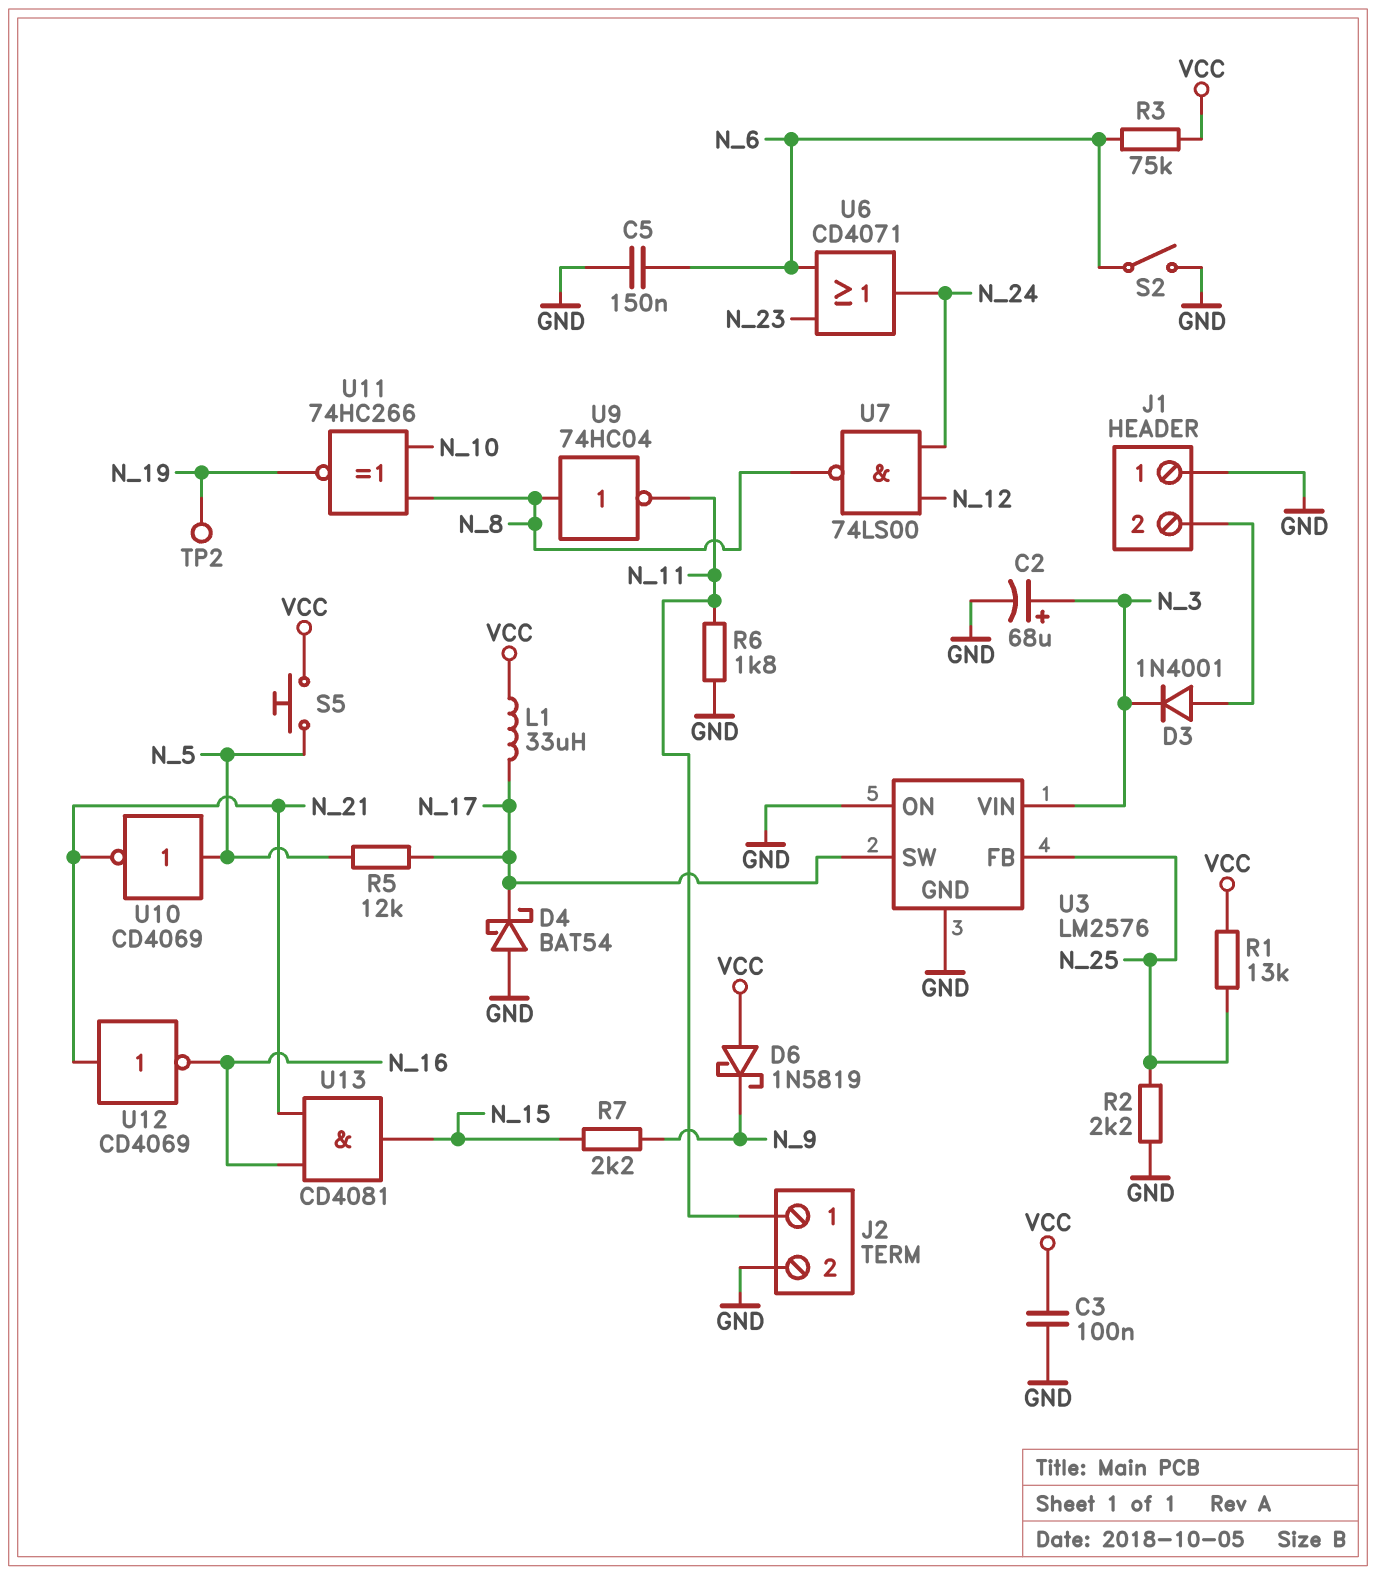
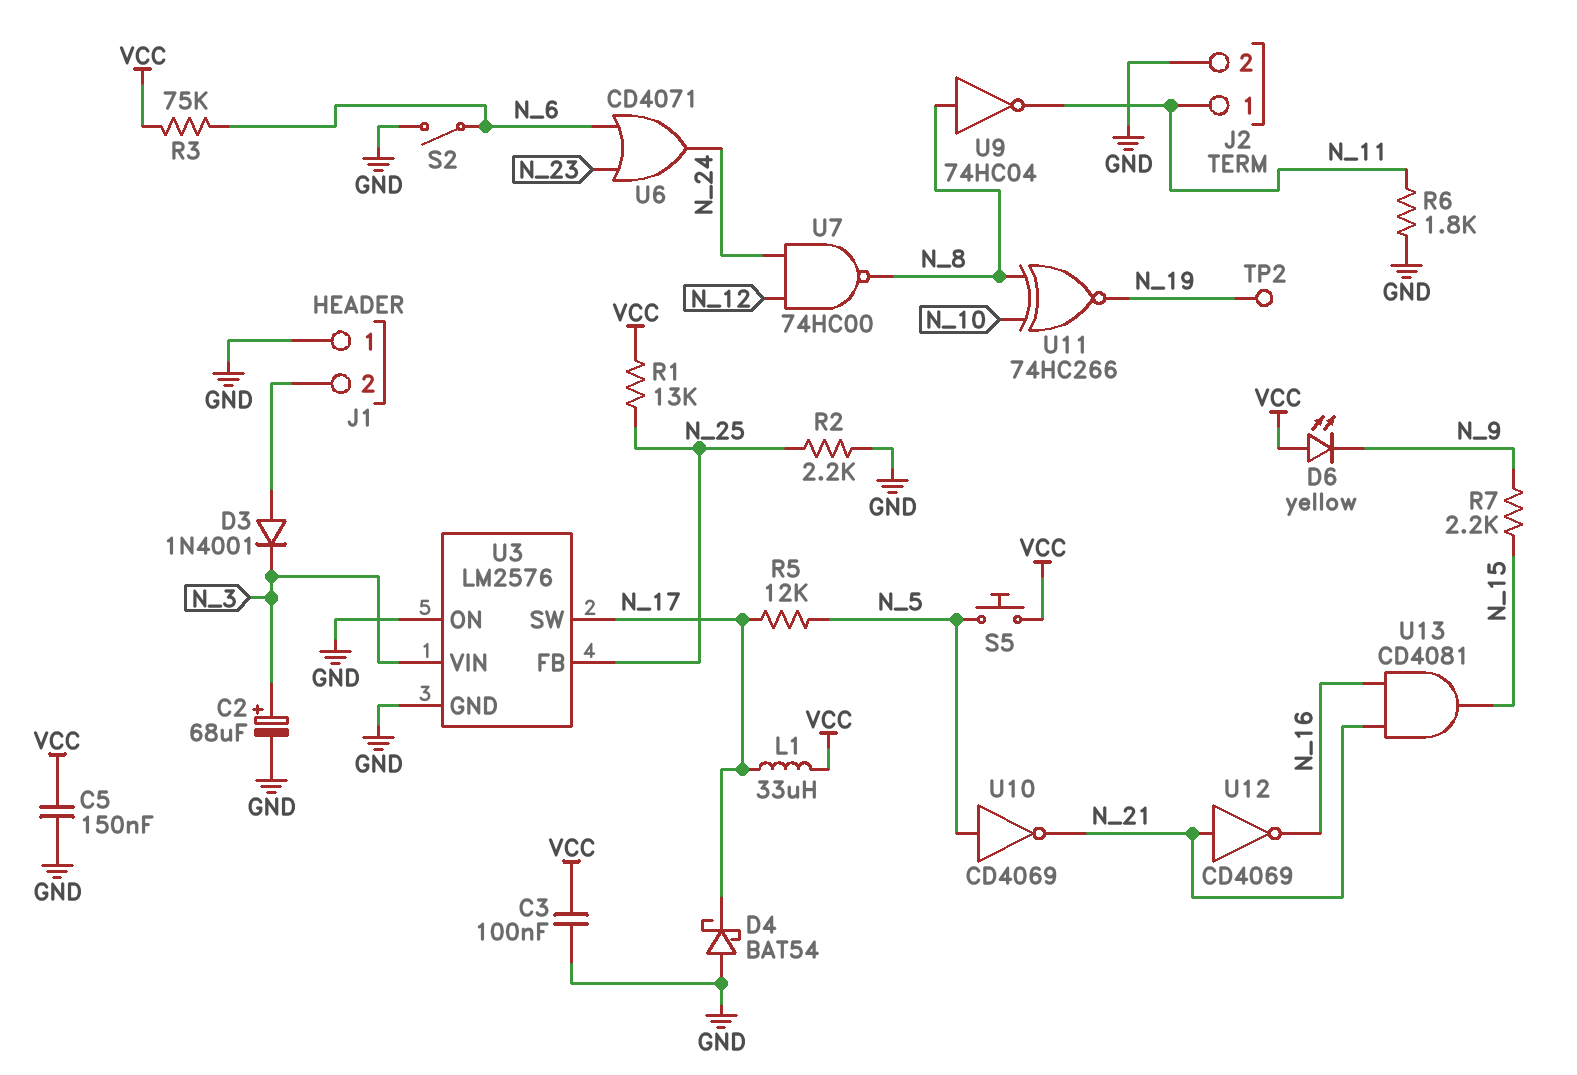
C5: 150nF (GND, N_6) -> 150nF (GND, VCC)
D6: schottky 1N5819 (A VCC, K N_9) -> LED yellow (A VCC, K N_9)
U7: NAND 74LS00 (in N_12, in N_24, out N_8) -> NAND 74HC00 (in N_12, in N_24, out N_8)

